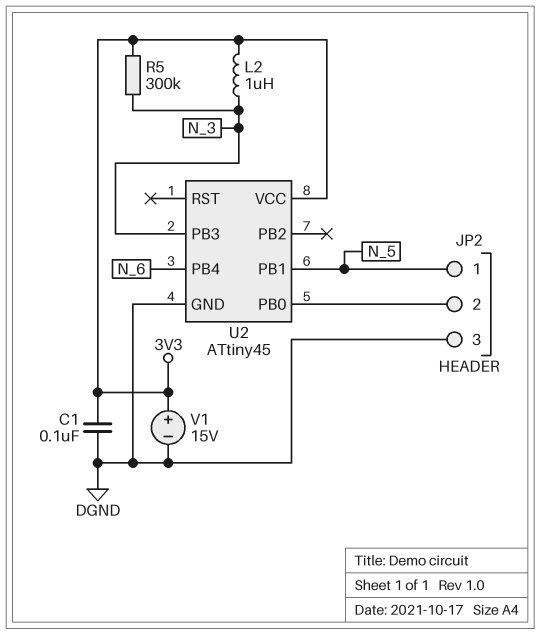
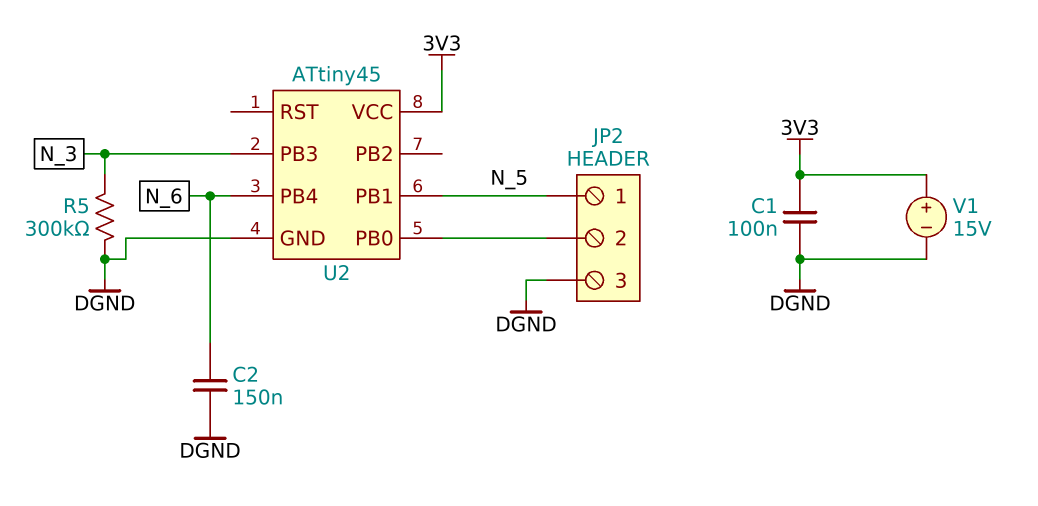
C2: none -> 150nF (DGND, N_6)
L2: 1uH (3V3, N_3) -> none
R5: 300k (3V3, N_3) -> 300k (DGND, N_3)

